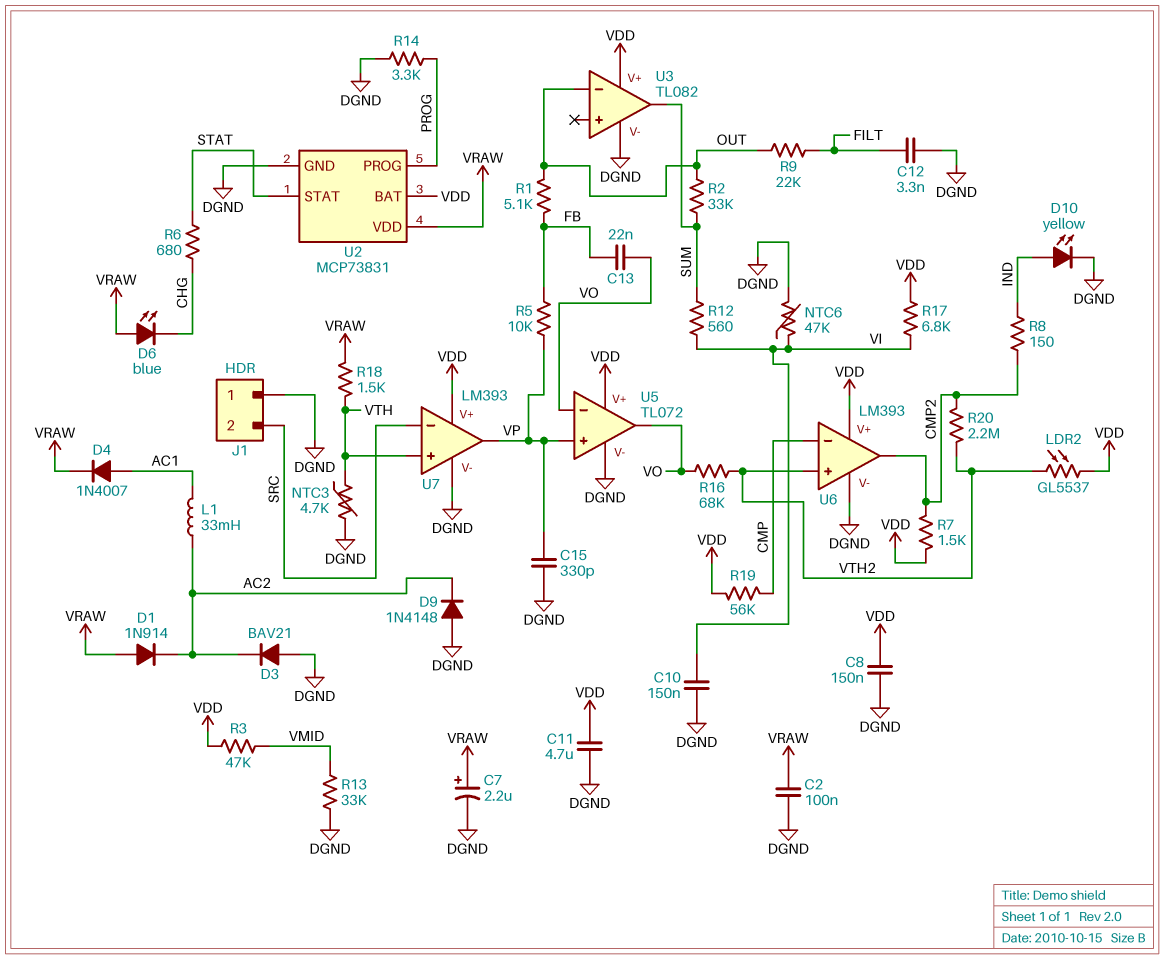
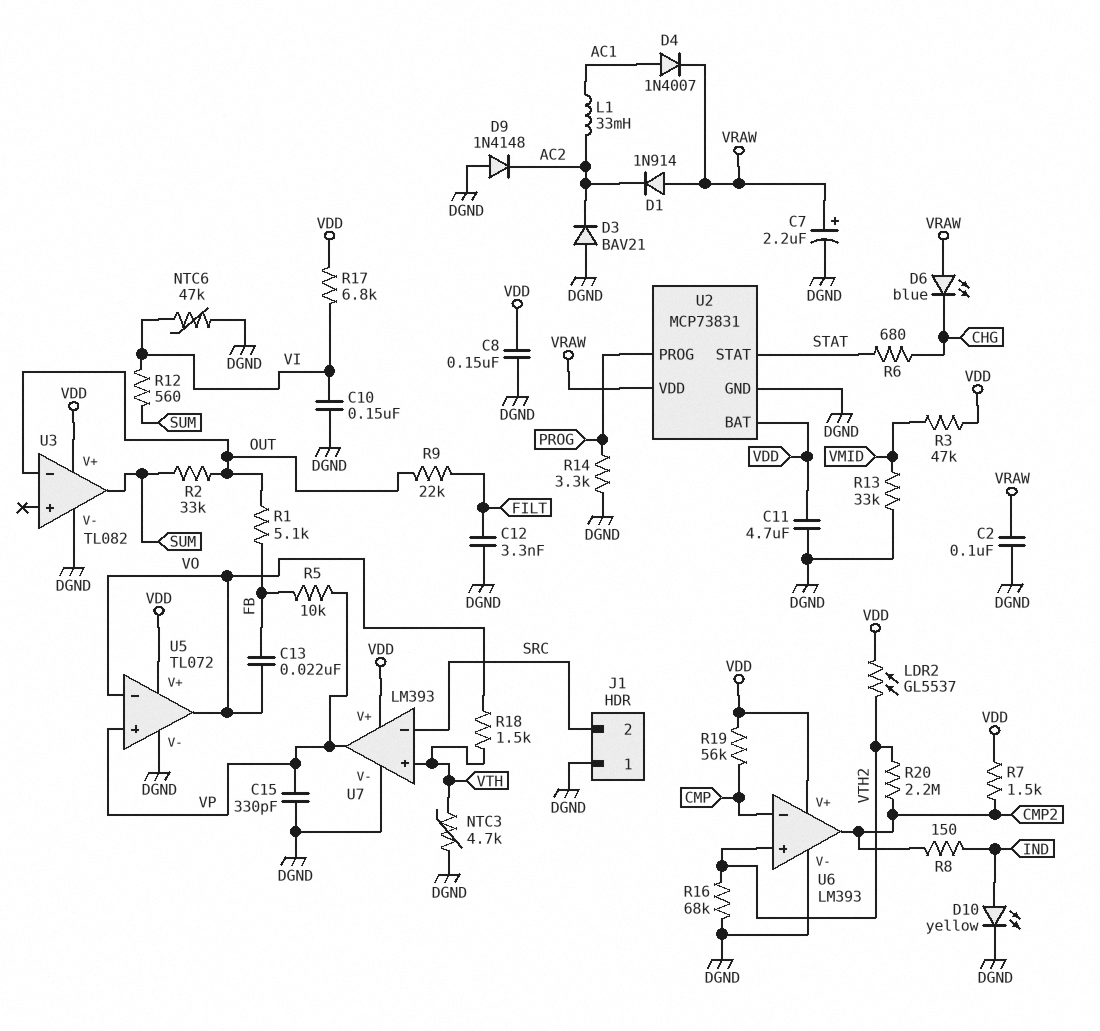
R16: 68k (VO, VTH2) -> 68k (DGND, VTH2)
R18: 1.5k (VRAW, VTH) -> 1.5k (VO, VTH)

